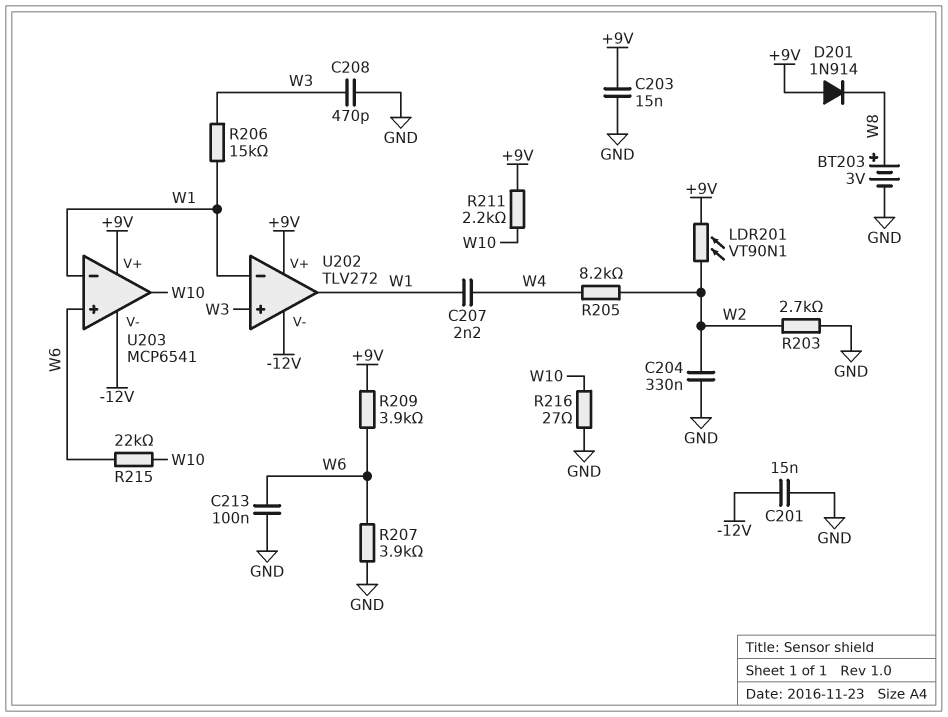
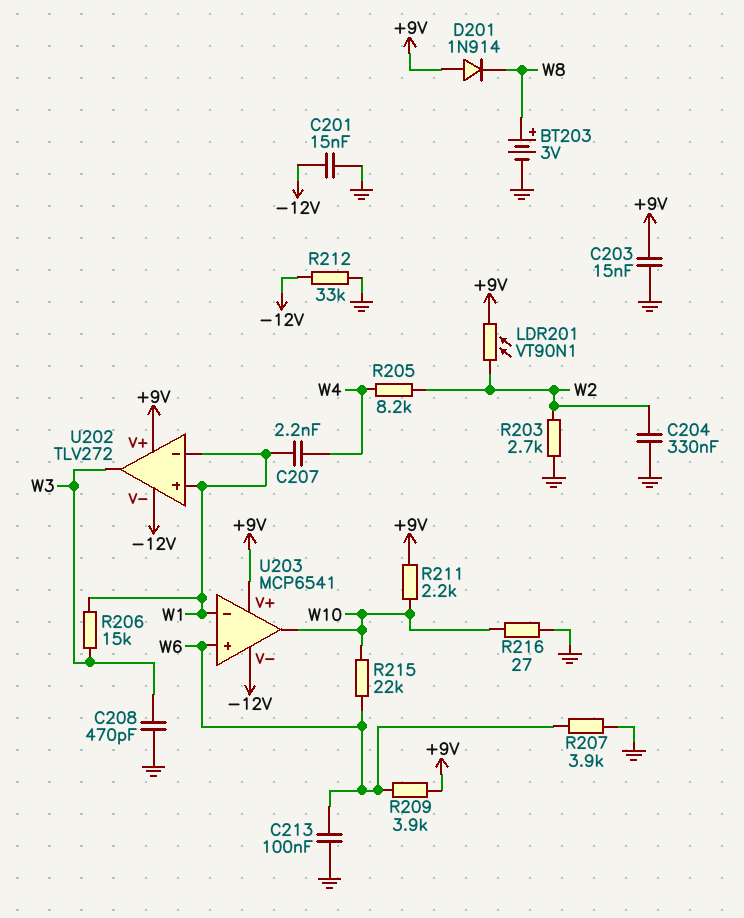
R212: none -> 33k (-12V, GND)
U202 pin in+: W3 -> W1
U202 pin out: W1 -> W3

